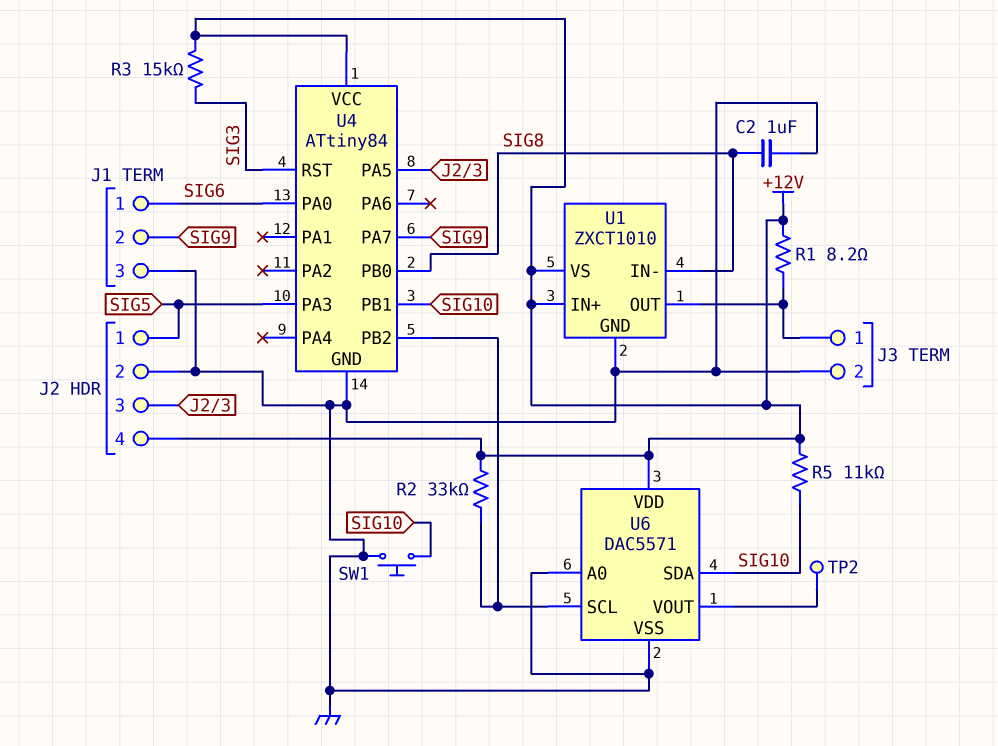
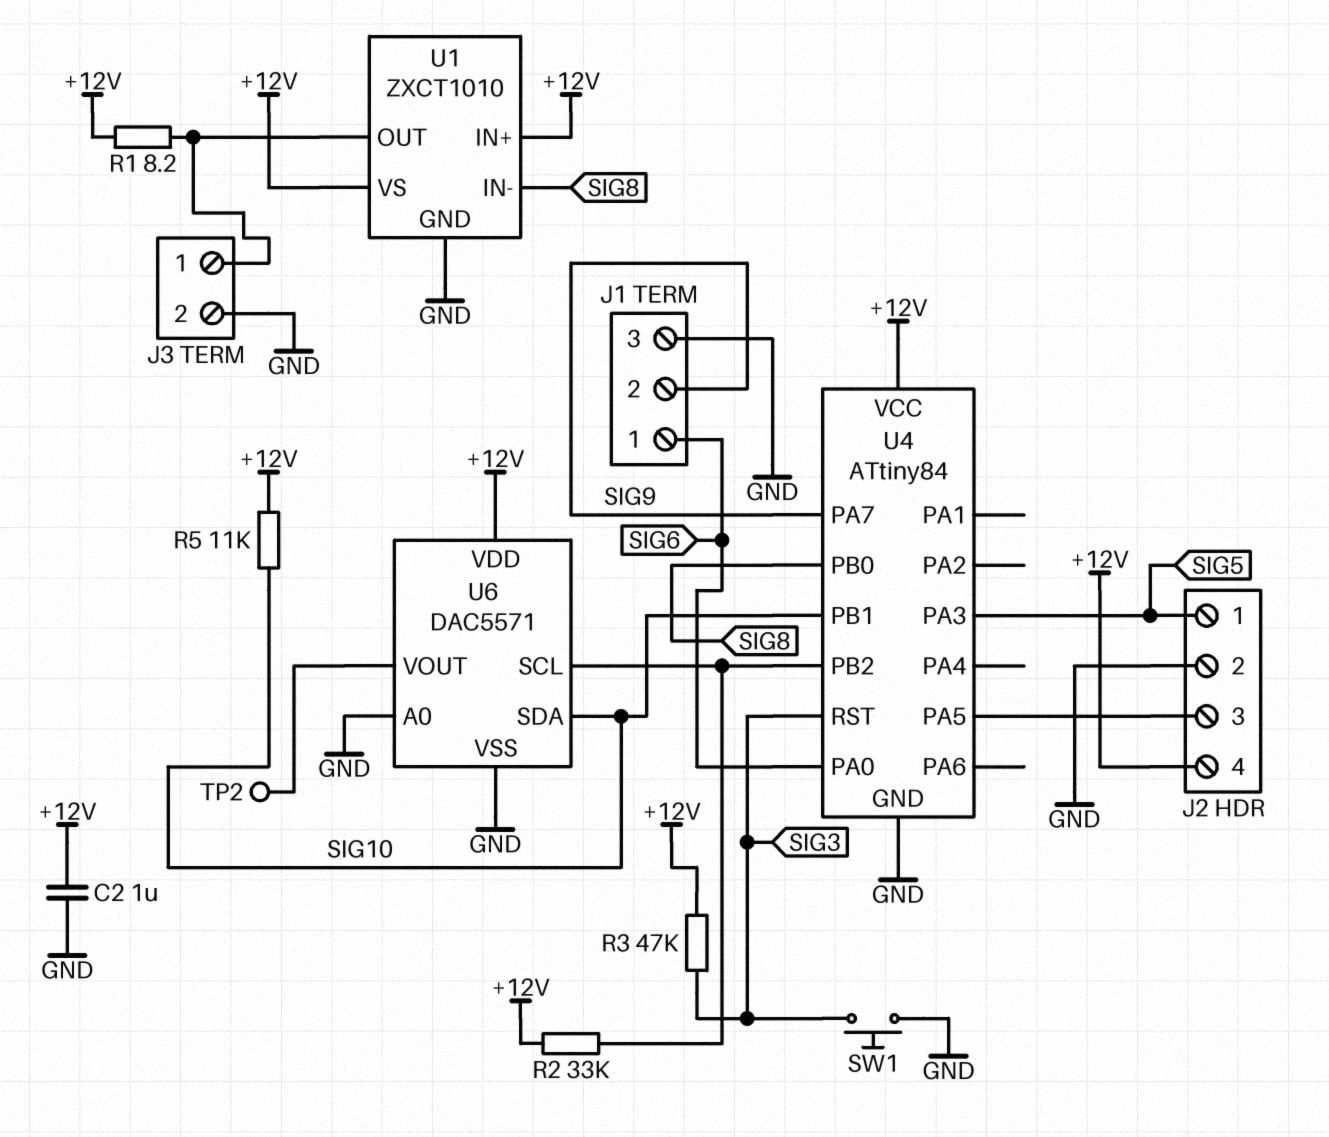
C2: 1uF (GND, SIG8) -> 1uF (+12V, GND)
R3: 15k (+12V, SIG3) -> 47k (+12V, SIG3)
SW1: button (GND, SIG10) -> button (GND, SIG3)

